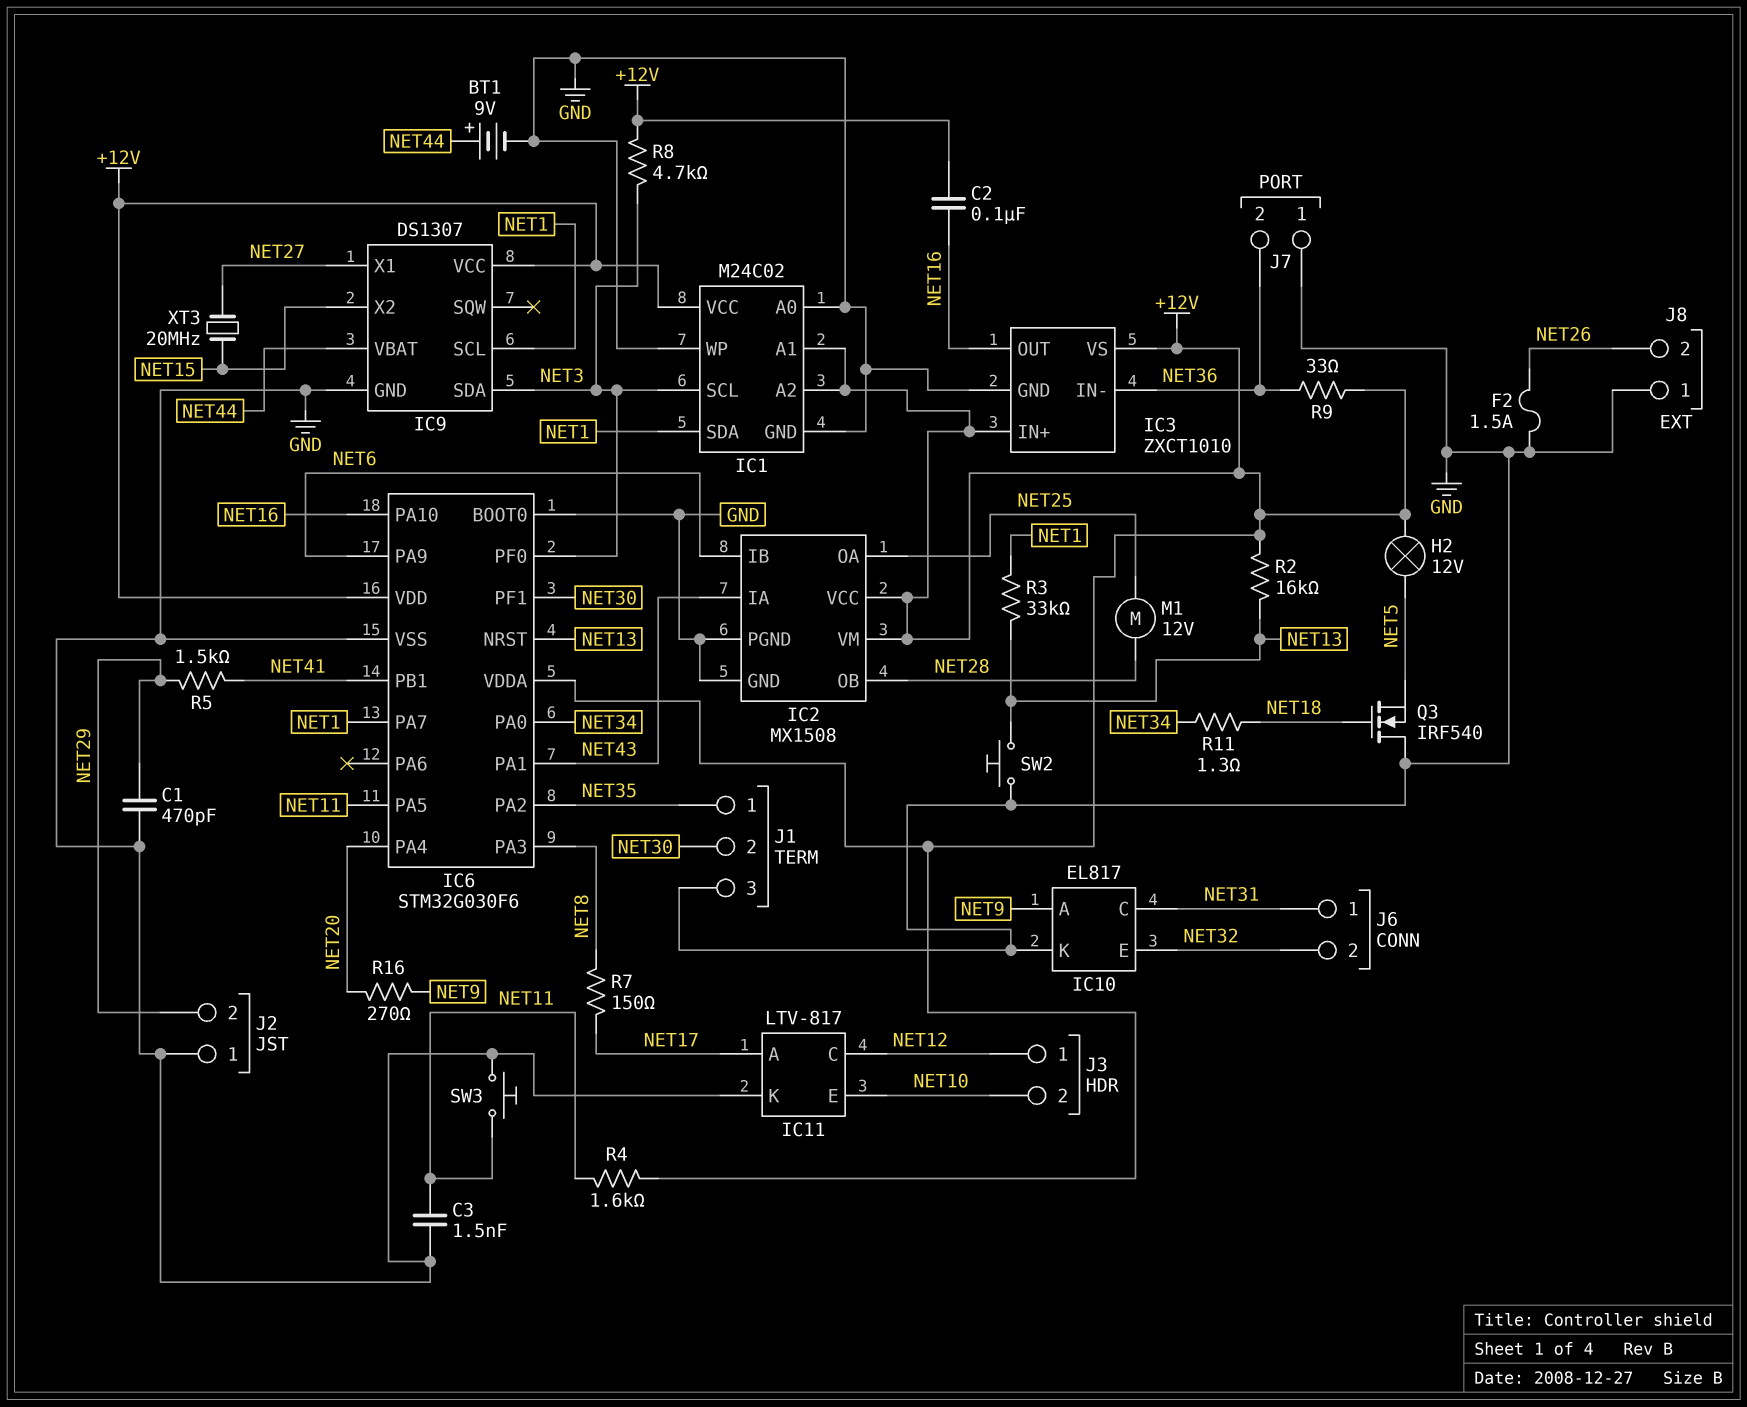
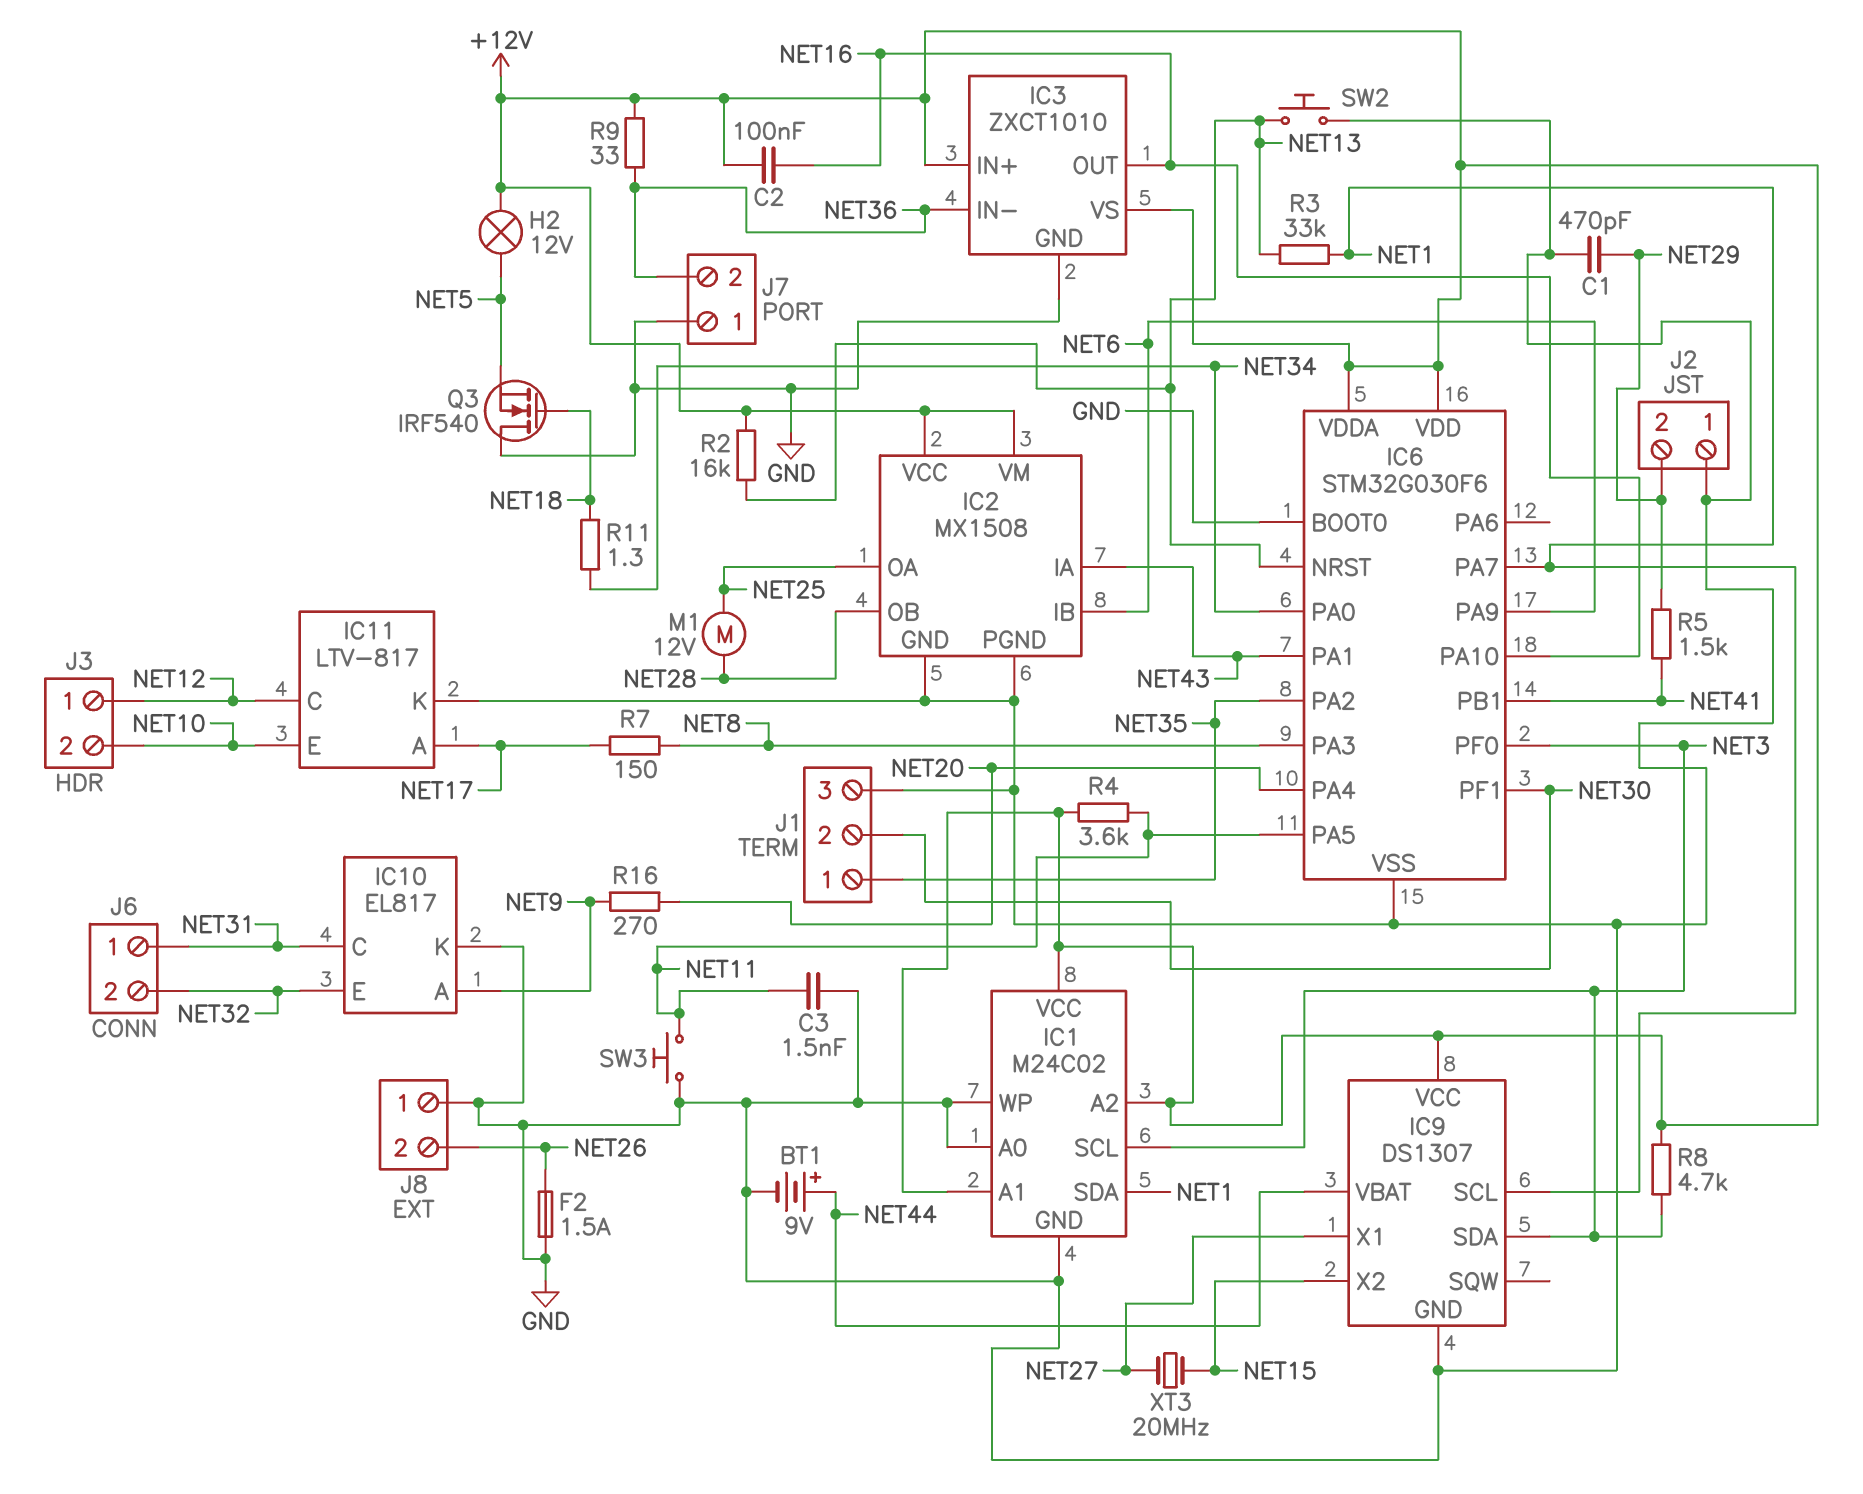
R4: 1.6k (+12V, NET11) -> 3.6k (+12V, NET11)

